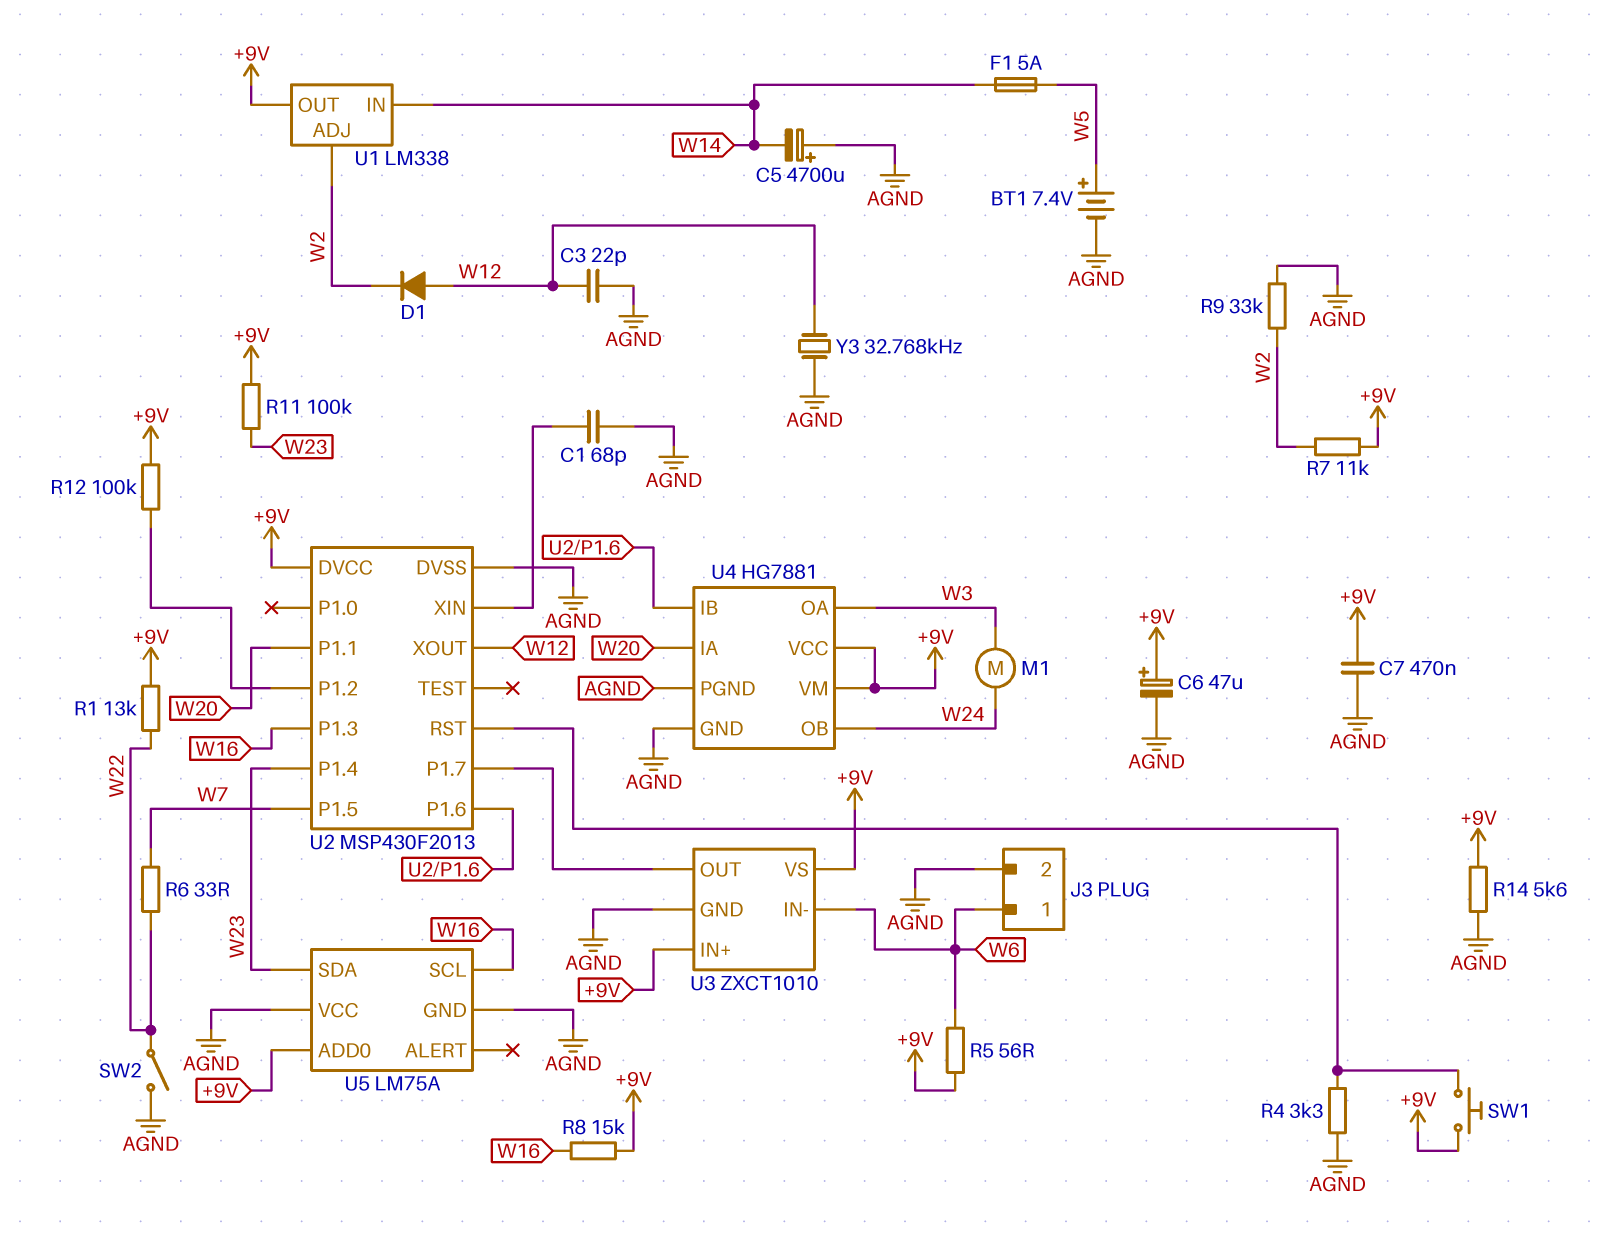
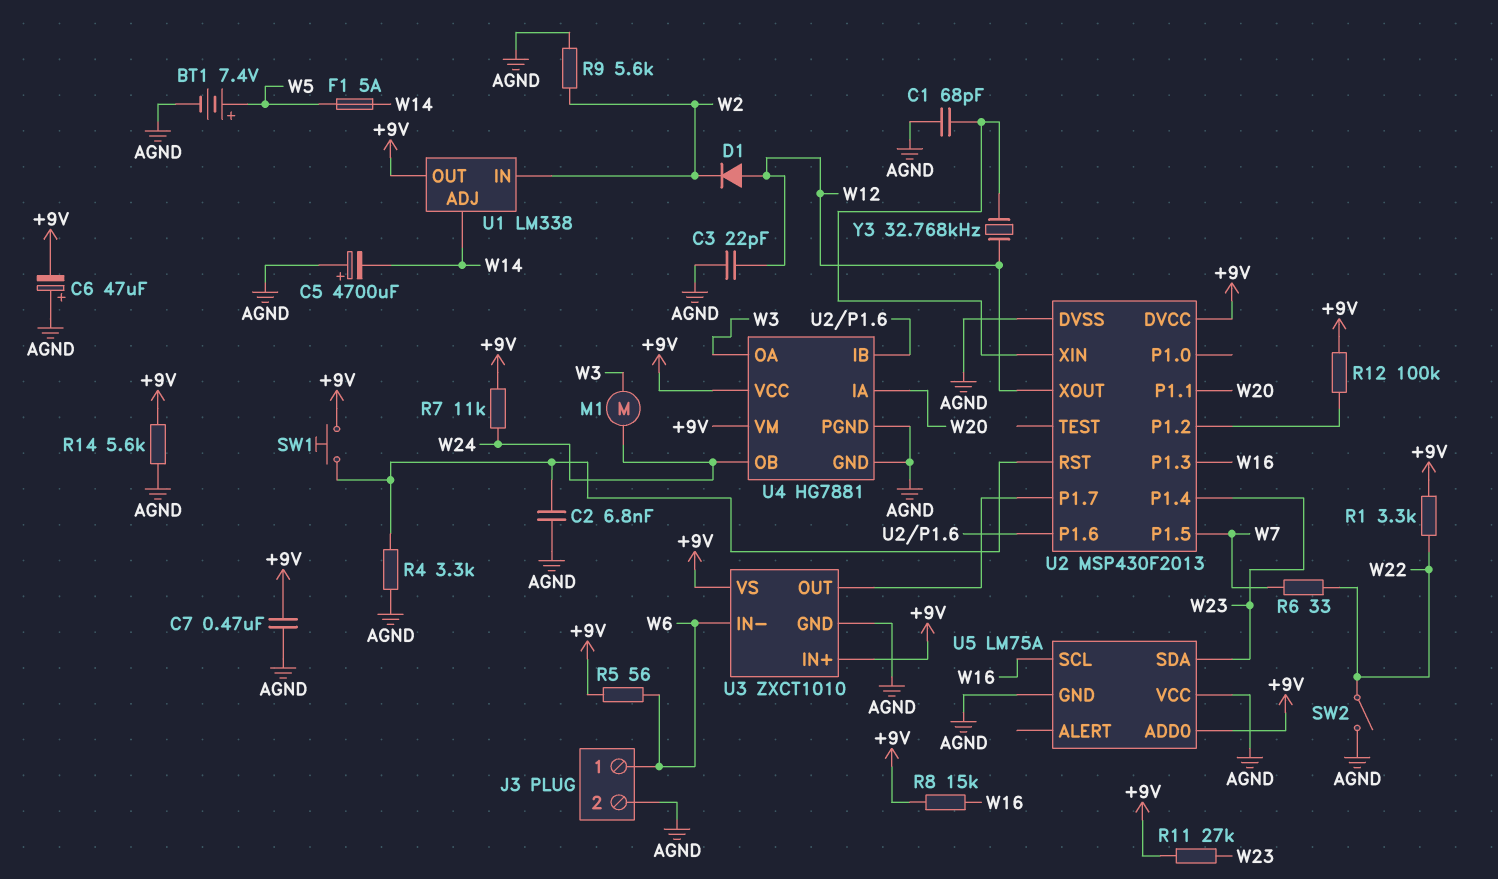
C2: none -> 6.8nF (AGND, U2/RST)
C6: 47uF (plus +9V, minus AGND) -> 47uF (plus AGND, minus +9V)
R1: 13k (+9V, W22) -> 3.3k (+9V, W22)
R7: 11k (+9V, W2) -> 11k (+9V, W24)
R9: 33k (AGND, W2) -> 5.6k (AGND, W2)
R11: 100k (+9V, W23) -> 27k (+9V, W23)
U1 pin ADJ: W2 -> W14
U1 pin IN: W14 -> W2
Y3: 32.768kHz (AGND, W12) -> 32.768kHz (U2/XIN, W12)

